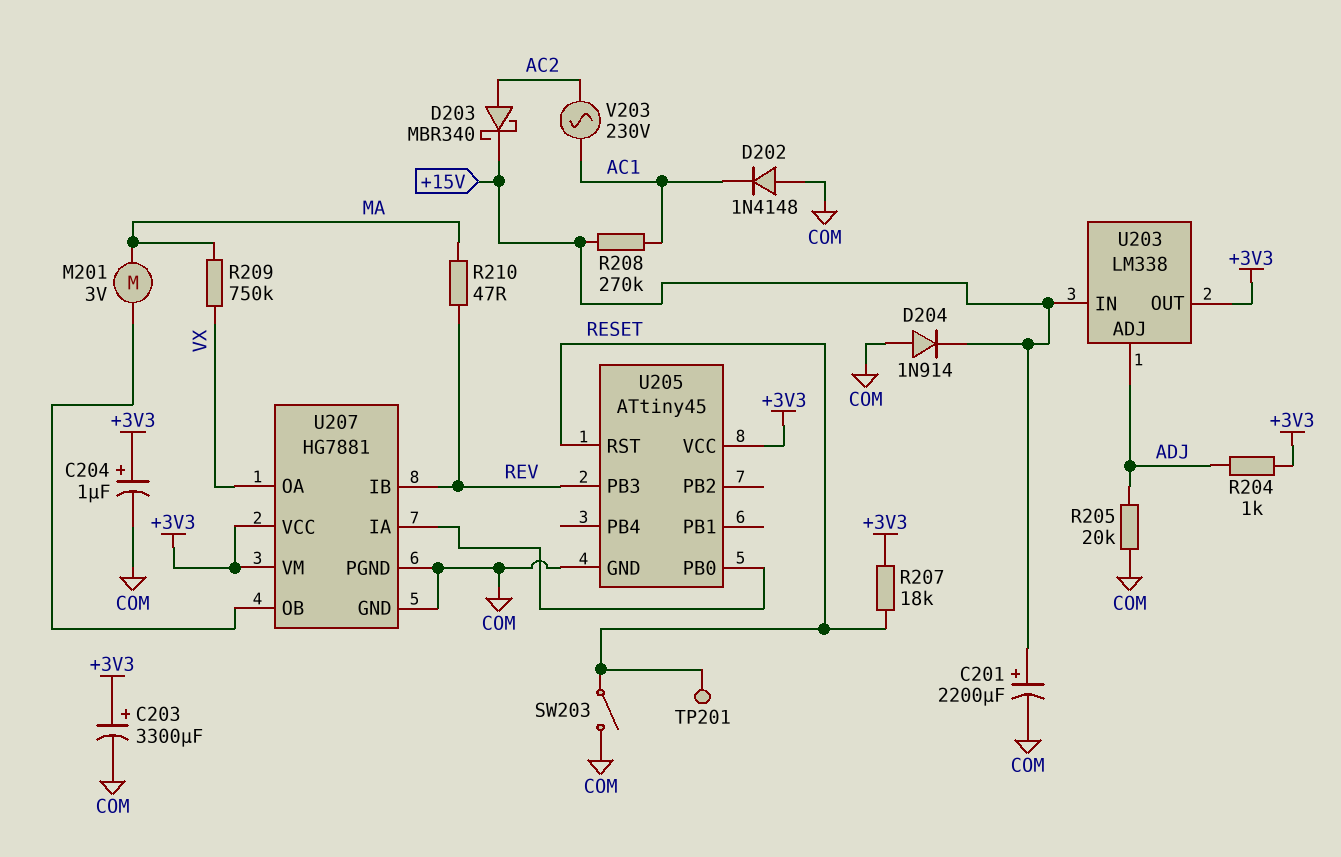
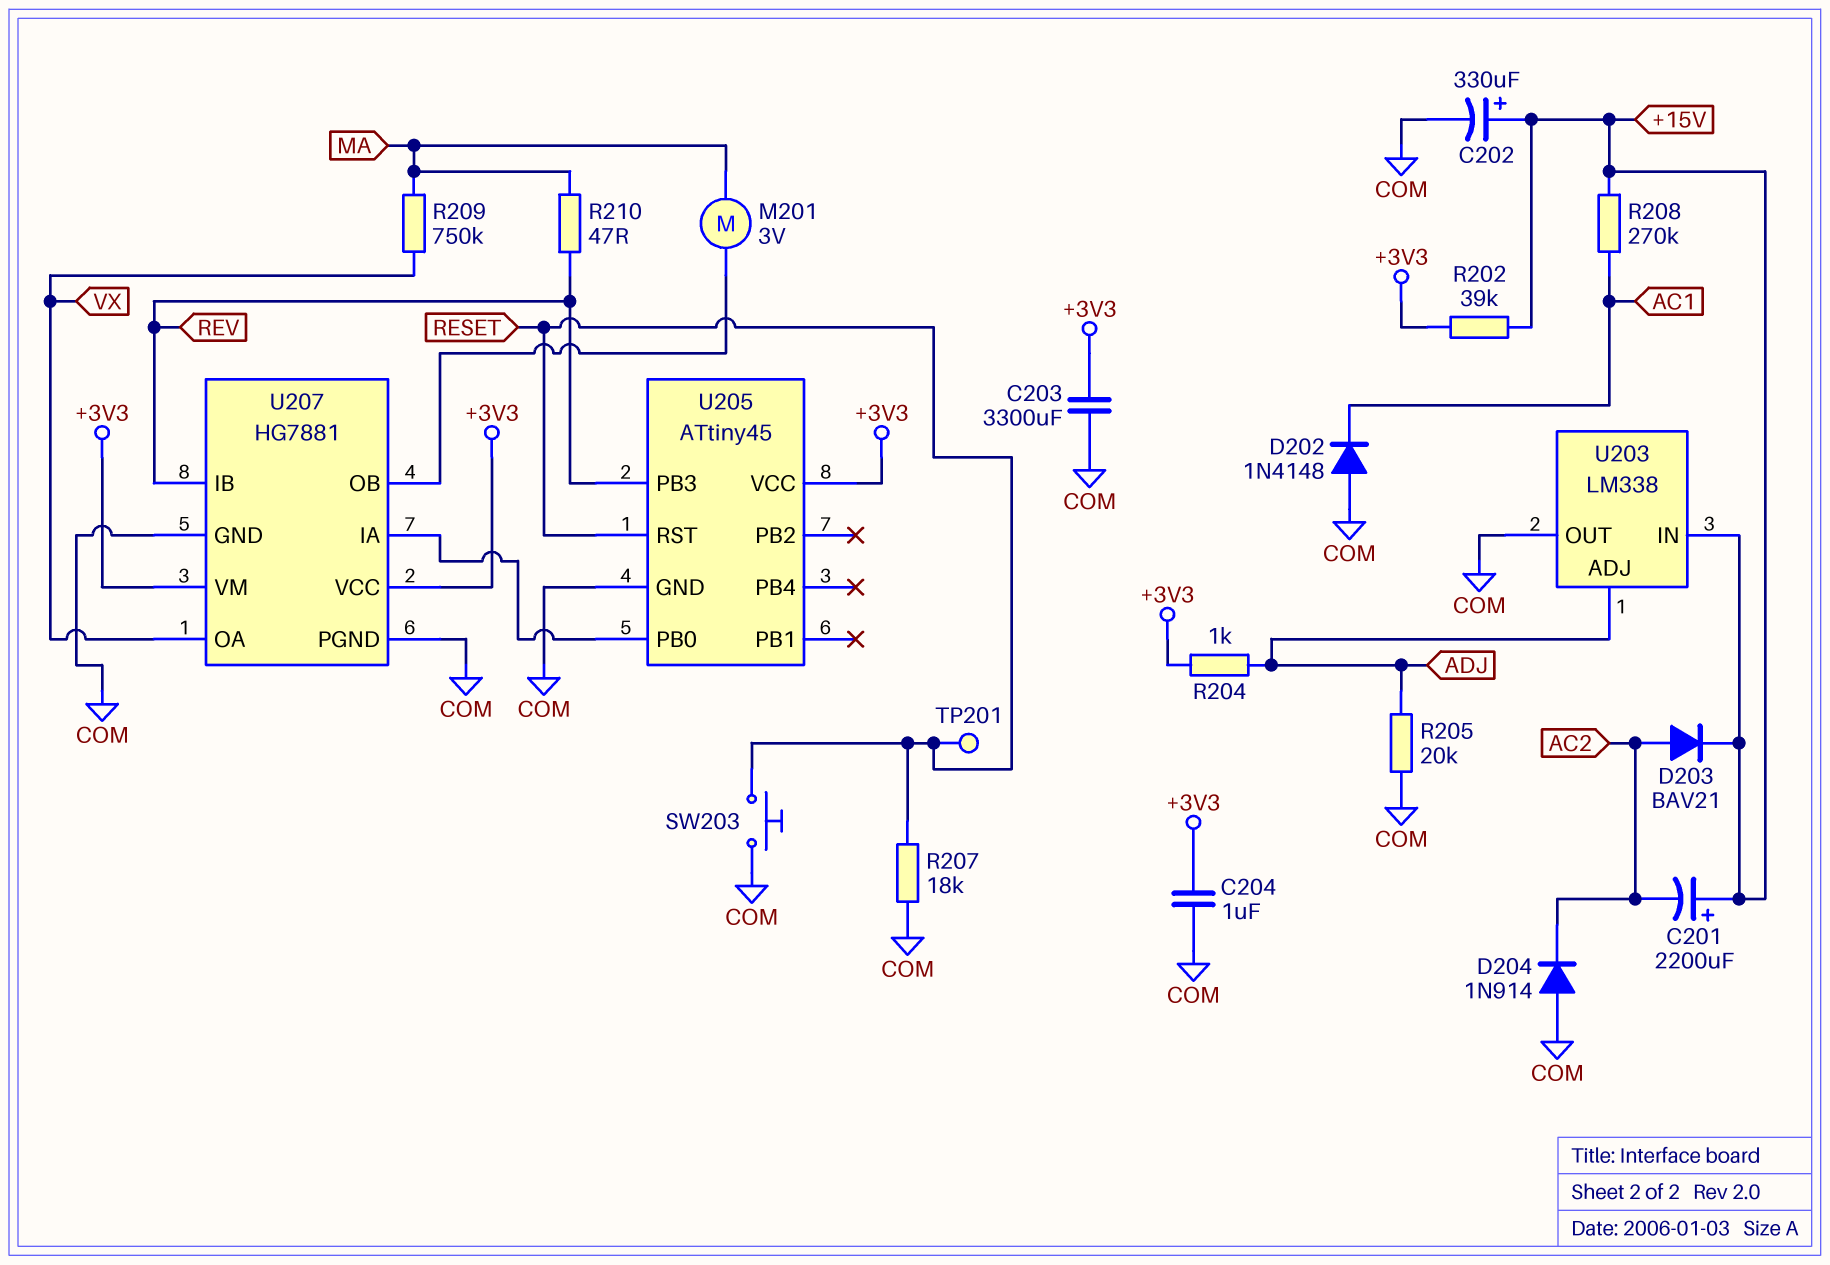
C201: 2200uF (plus +15V, minus COM) -> 2200uF (plus +15V, minus AC2)
C202: none -> 330uF (plus +15V, minus COM)
C203: 3300uF (plus +3V3, minus COM) -> 3300uF (+3V3, COM)
C204: 1uF (plus +3V3, minus COM) -> 1uF (+3V3, COM)
D203: schottky MBR340 (A AC2, K +15V) -> diode BAV21 (A AC2, K +15V)
D204: diode 1N914 (A COM, K +15V) -> diode 1N914 (A COM, K AC2)
R202: none -> 39k (+3V3, +15V)
R207: 18k (+3V3, RESET) -> 18k (COM, RESET)
SW203: switch (COM, RESET) -> button (COM, RESET)
U203 pin OUT: +3V3 -> COM
V203: AC 230V (AC1, AC2) -> none

